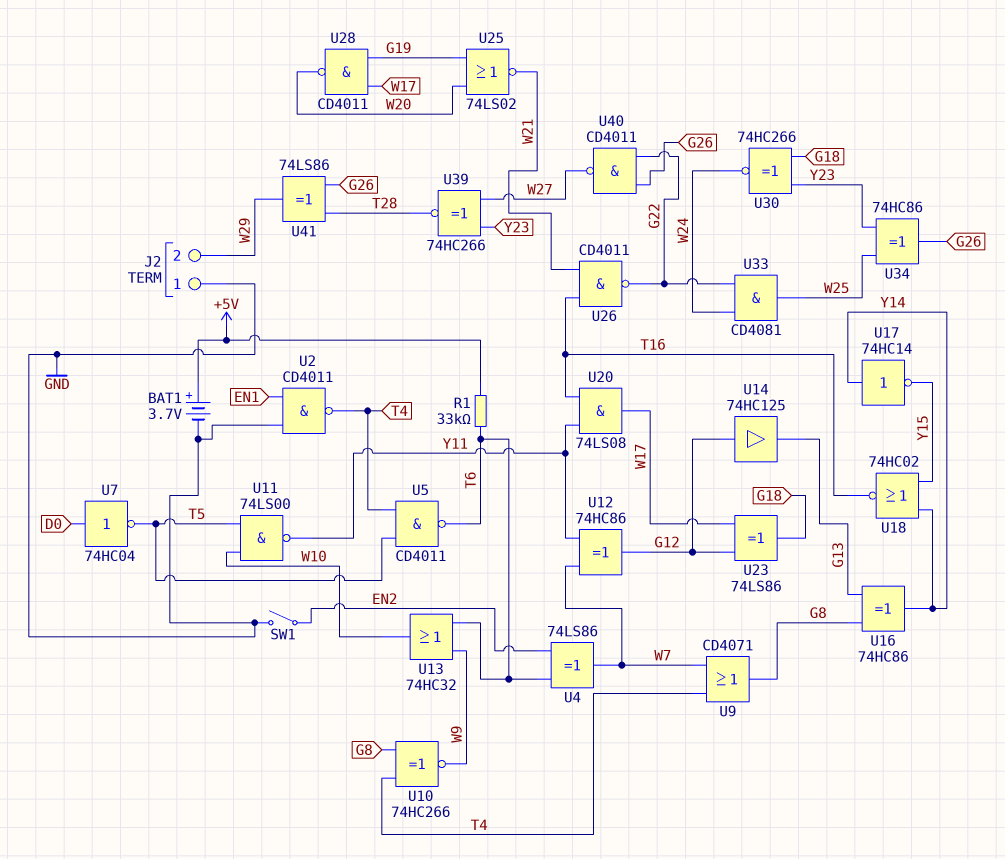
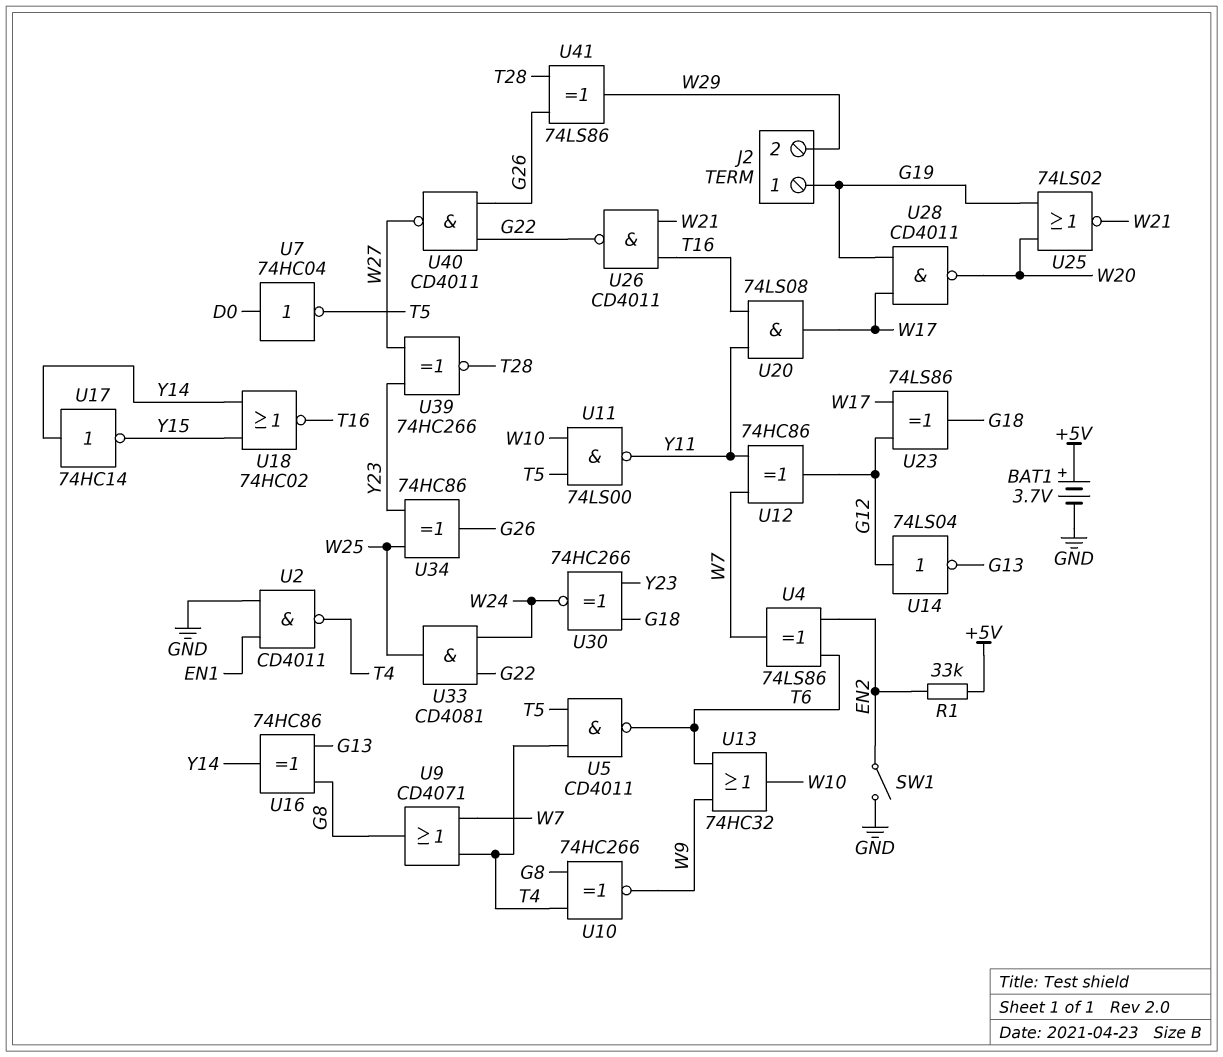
J2 pin 1: GND -> G19
R1: 33k (+5V, T6) -> 33k (+5V, EN2)
U14: buffer 74HC125 (in G12, out G13) -> NOT 74LS04 (in G12, out G13)

